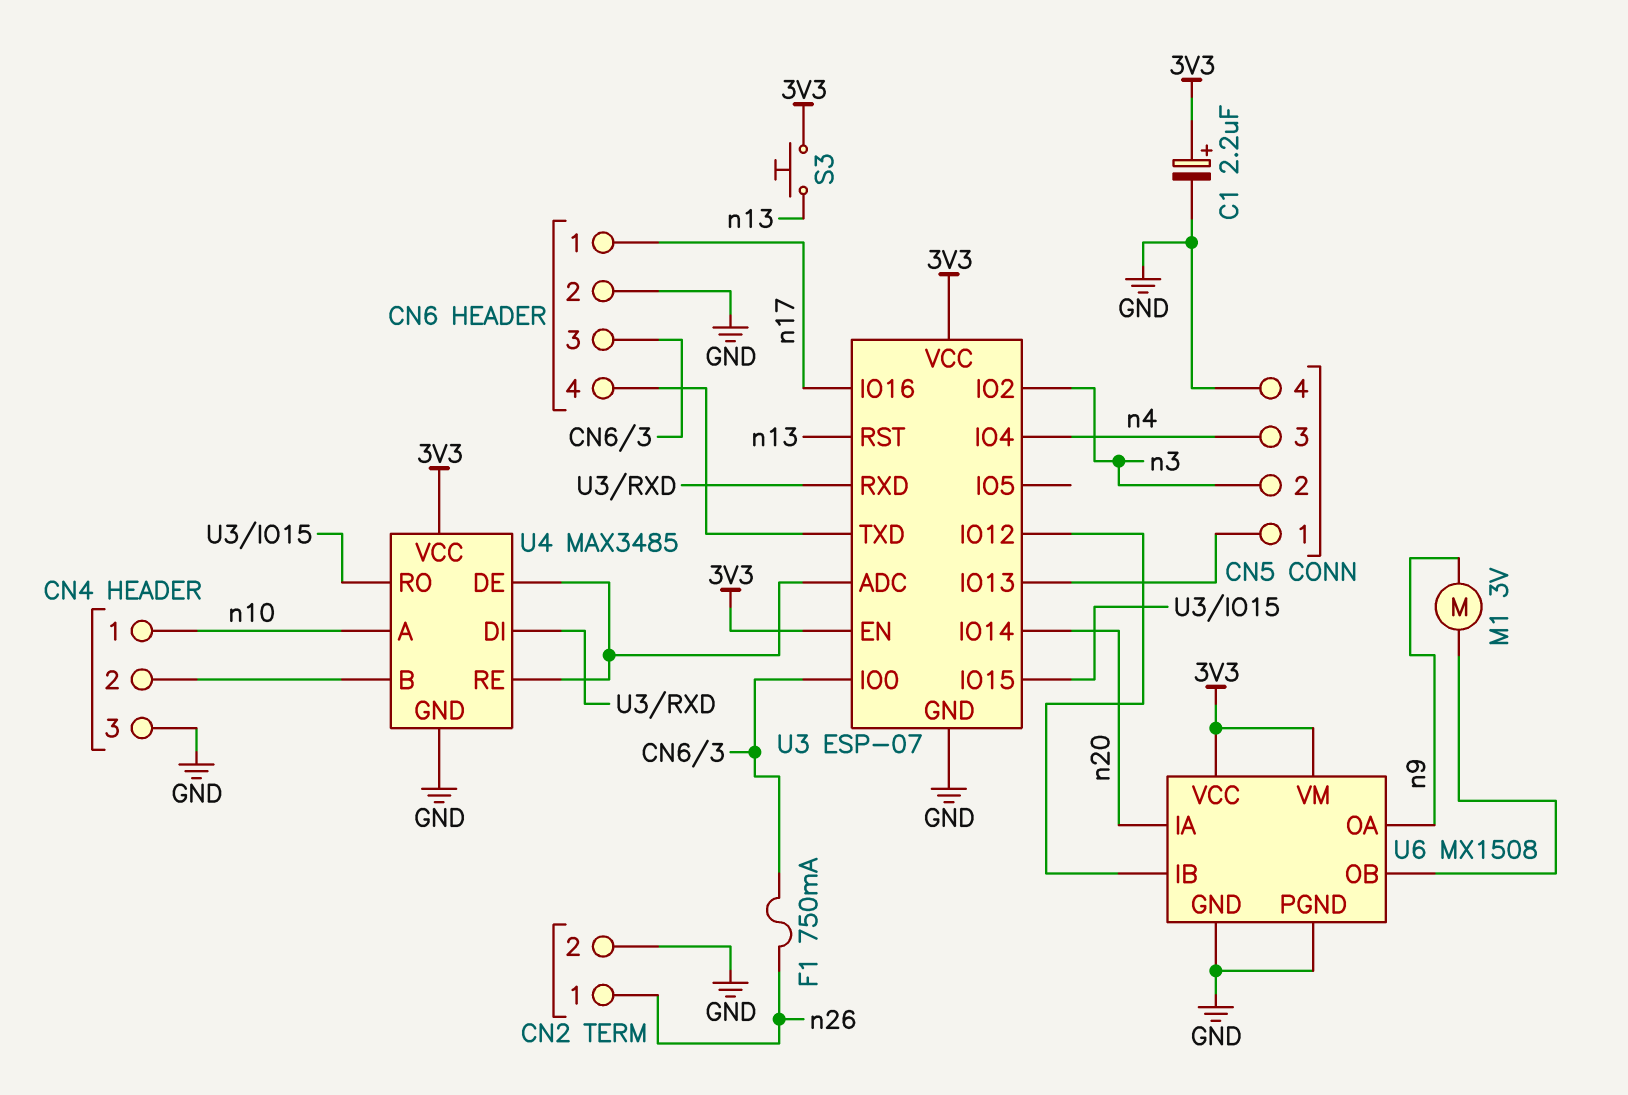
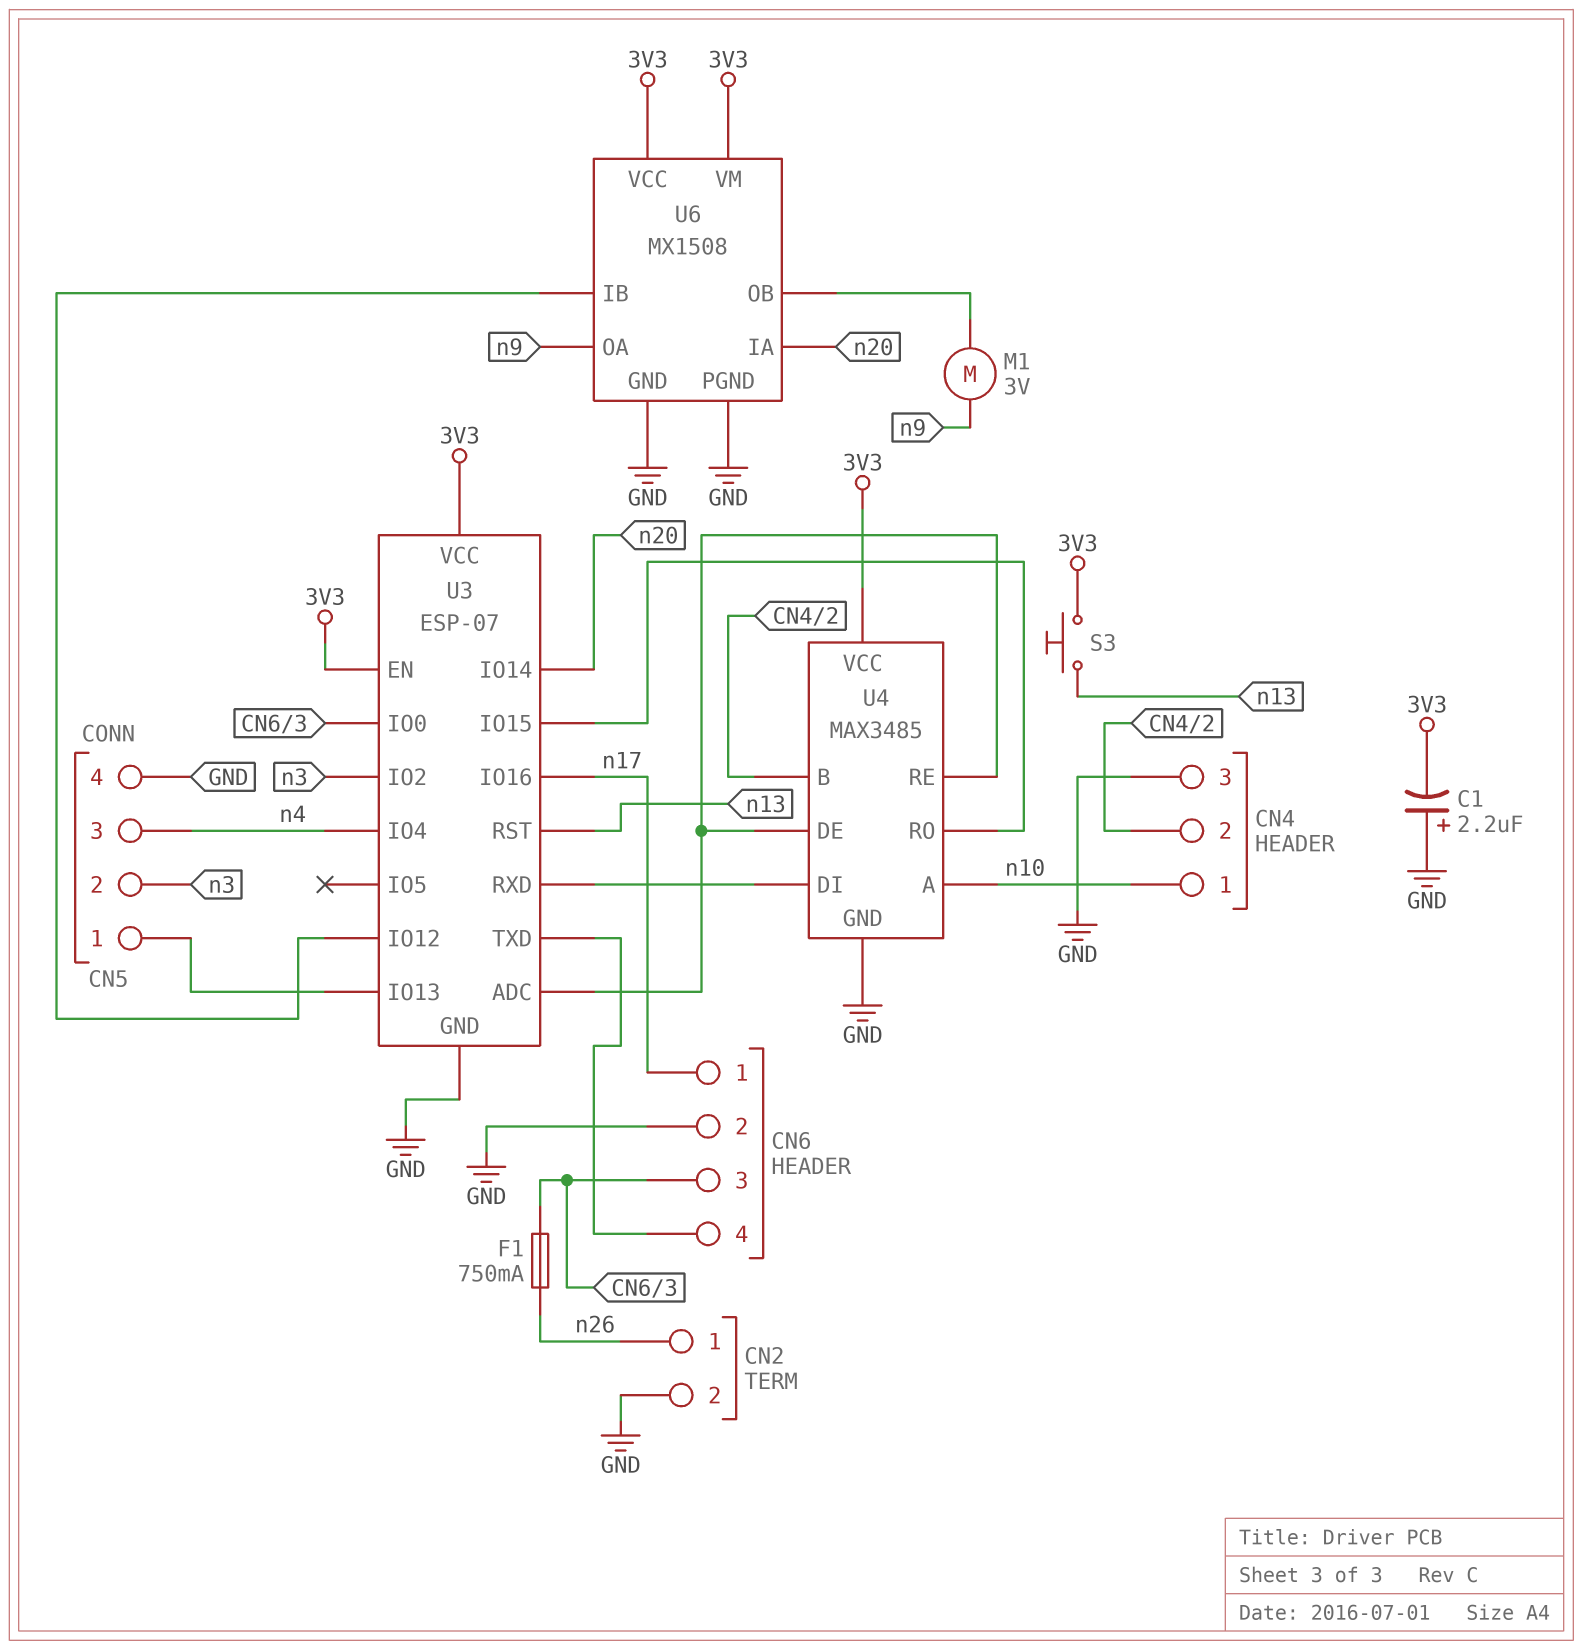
C1: 2.2uF (plus 3V3, minus GND) -> 2.2uF (plus GND, minus 3V3)

